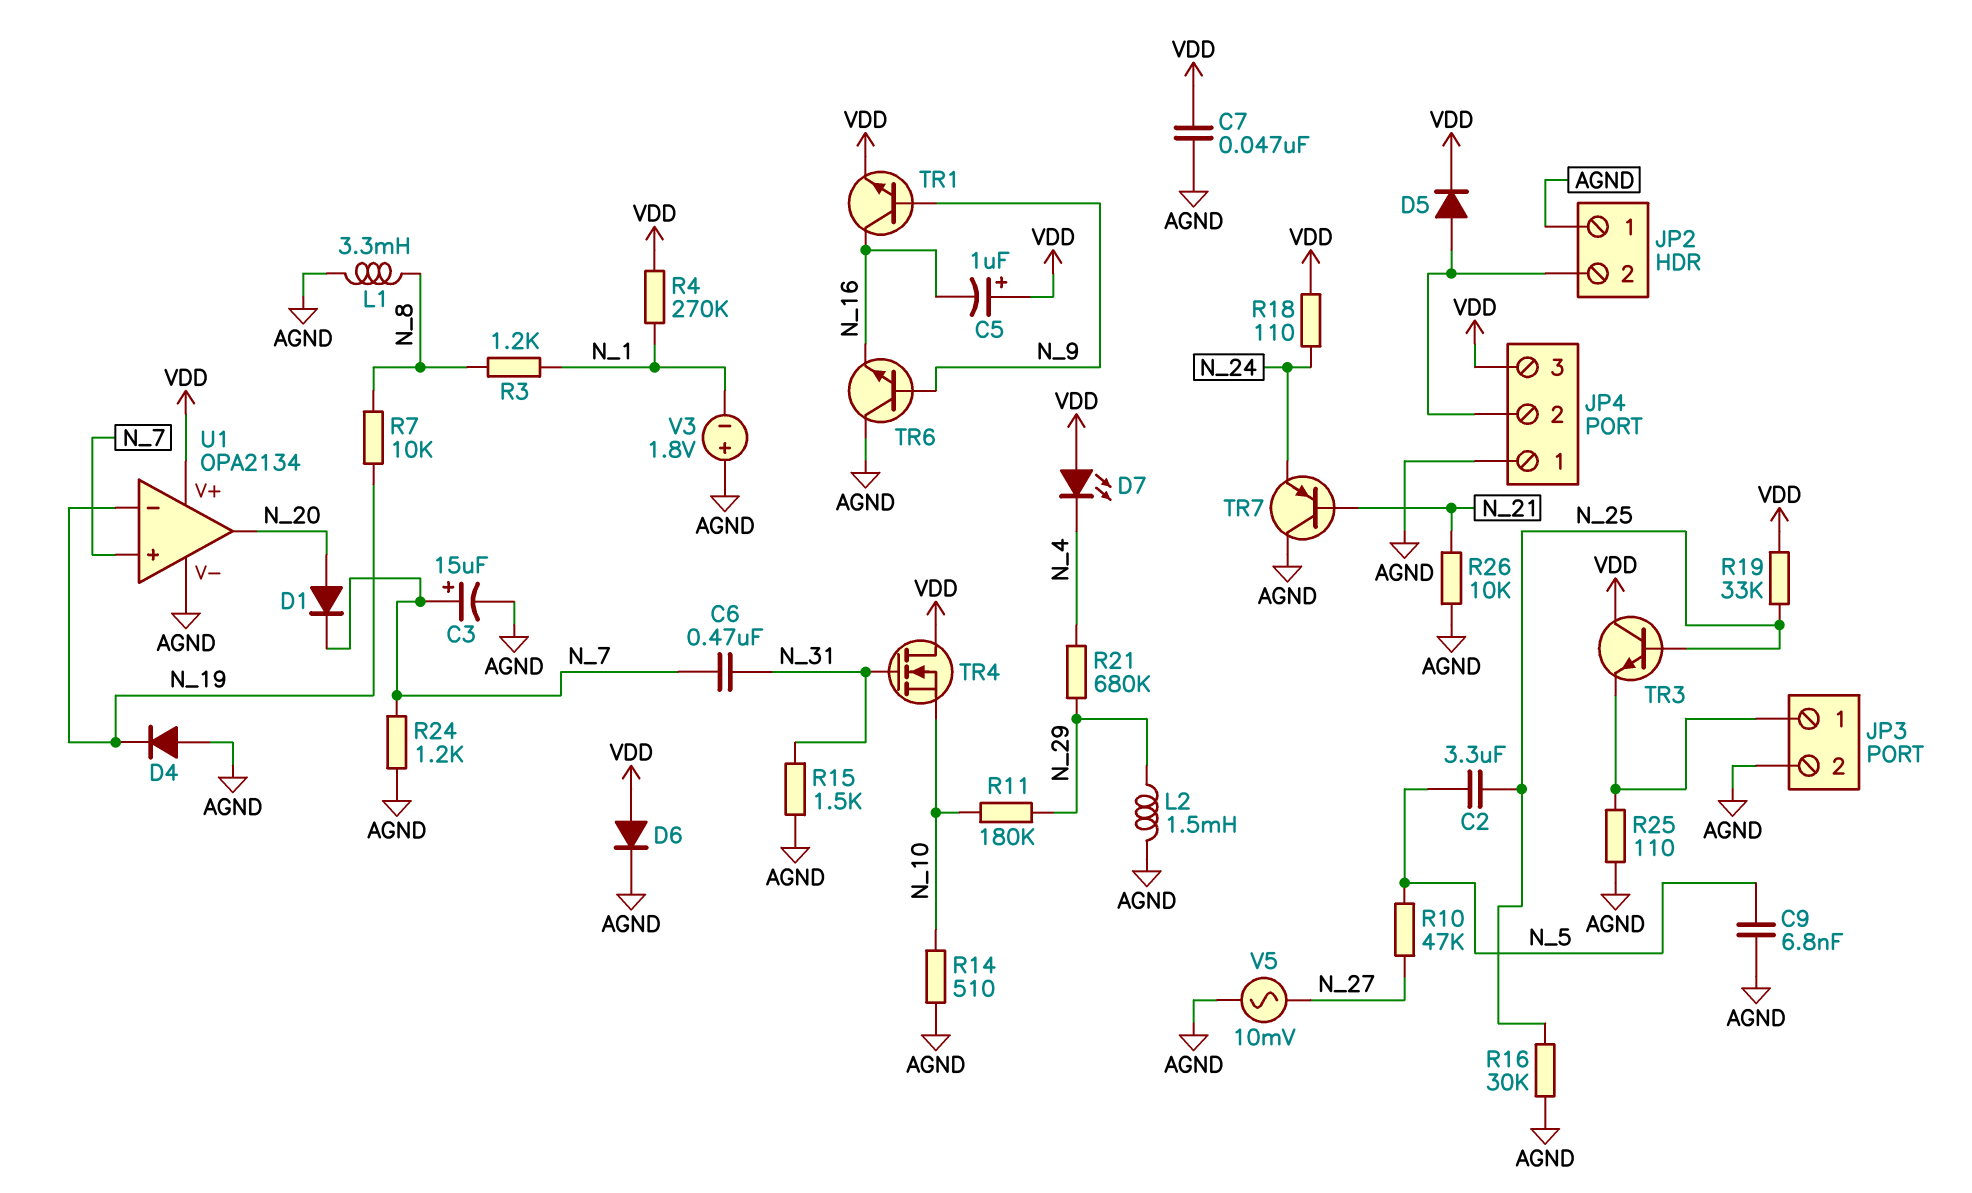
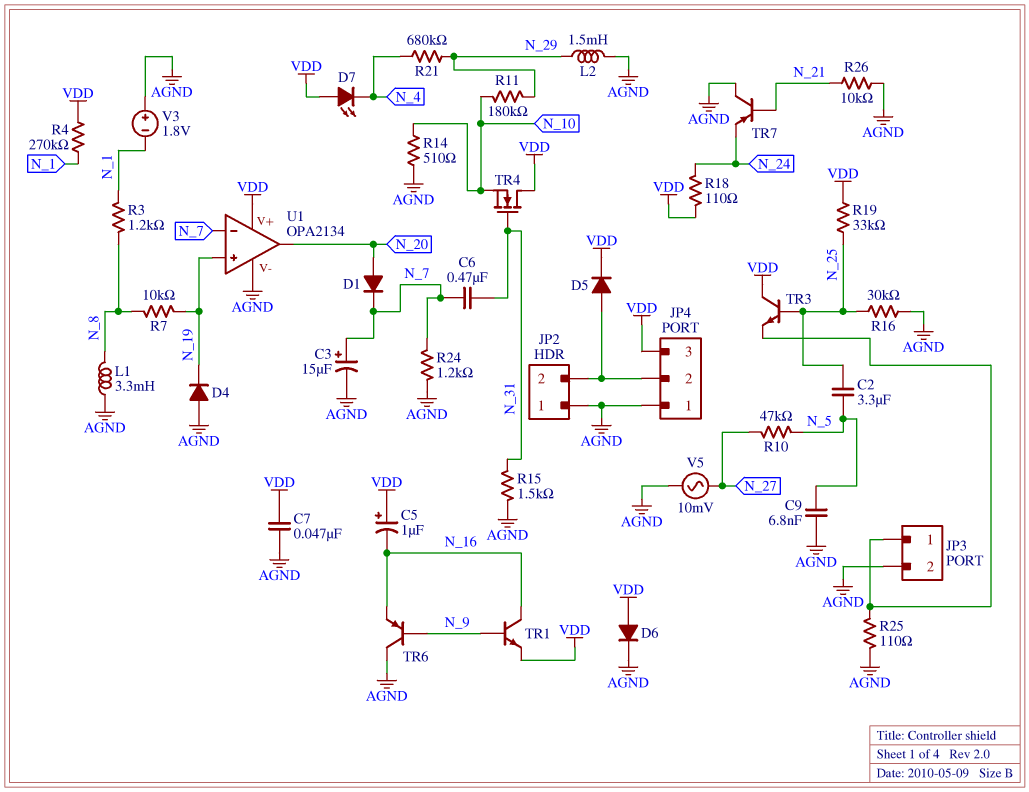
TR6: NPN (B N_9, C AGND, E N_16) -> PNP (B N_9, C AGND, E N_16)
U1 pin in+: N_7 -> N_19
U1 pin in-: N_19 -> N_7

